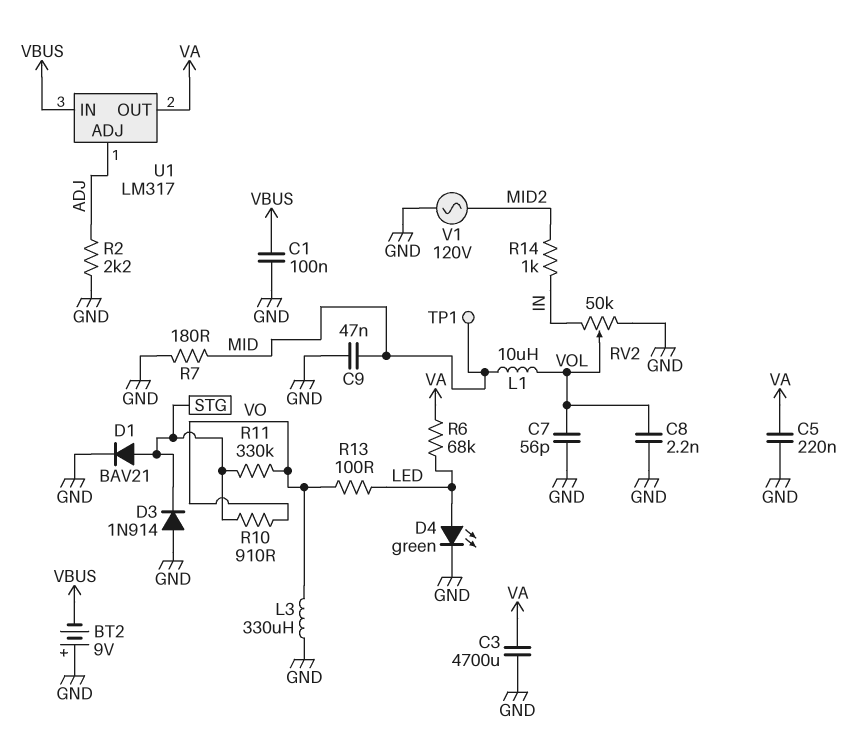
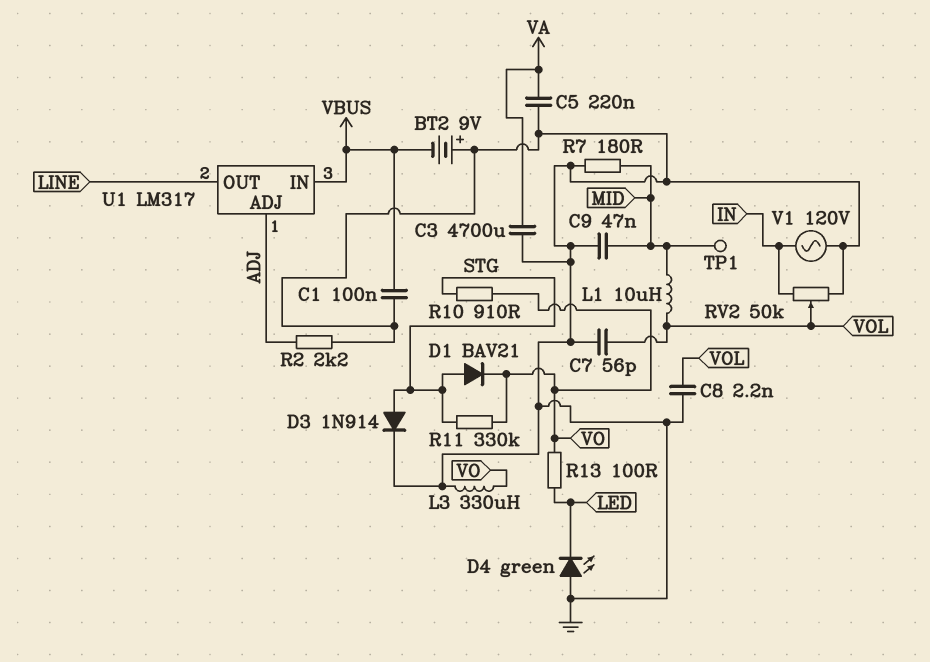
D1: diode BAV21 (A STG, K GND) -> diode BAV21 (A STG, K VO)
D3: diode 1N914 (A GND, K STG) -> diode 1N914 (A STG, K GND)
D4: LED green (A LED, K GND) -> LED green (A GND, K LED)
R6: 68k (LED, VA) -> none
R14: 1k (IN, MID2) -> none
U1 pin OUT: VA -> LINE
V1: AC 120V (GND, MID2) -> AC 120V (GND, IN)

